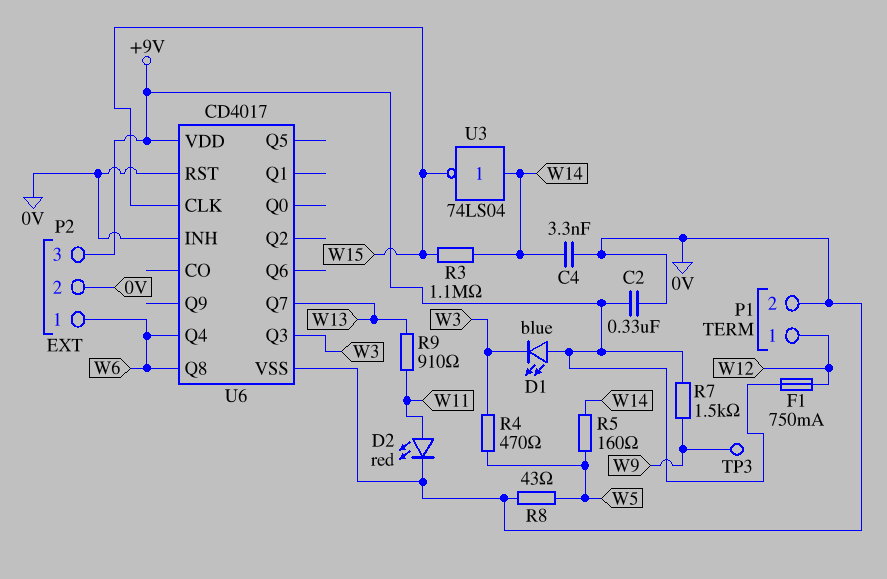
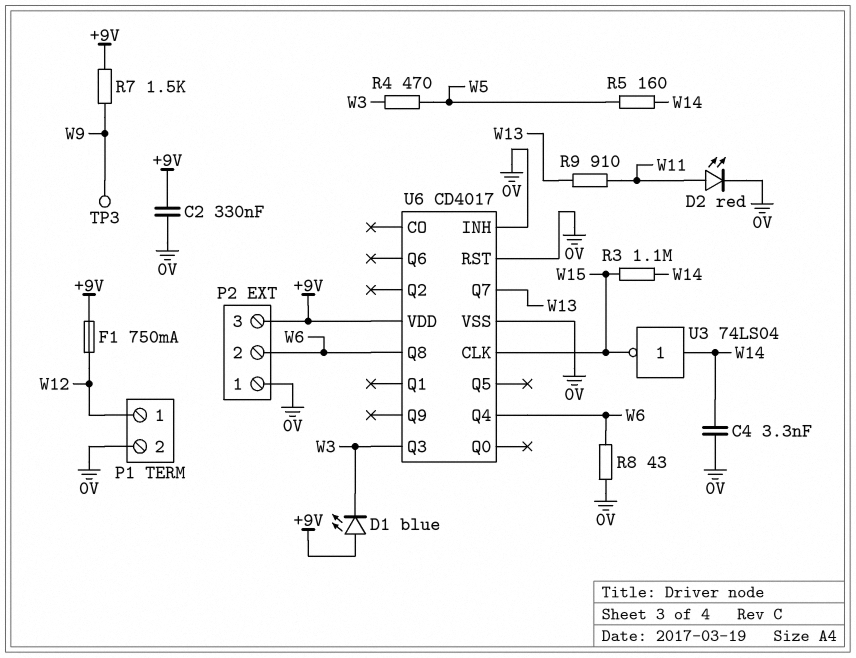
P2 pin 1: W6 -> 0V
P2 pin 2: 0V -> W6
R8: 43 (0V, W5) -> 43 (0V, W6)

